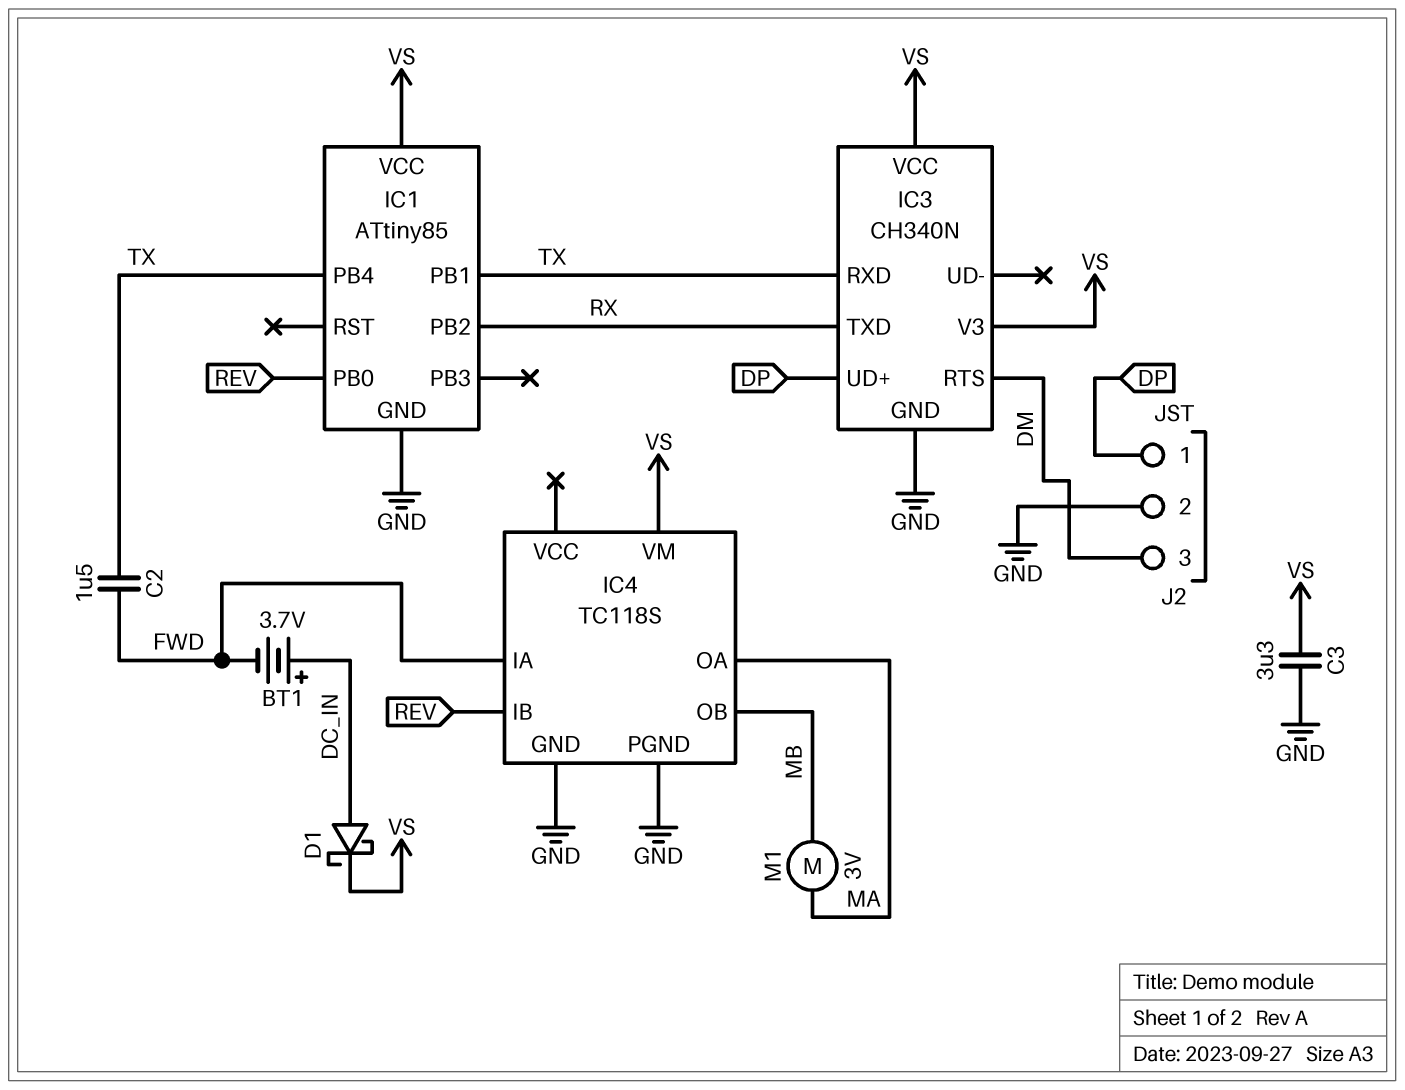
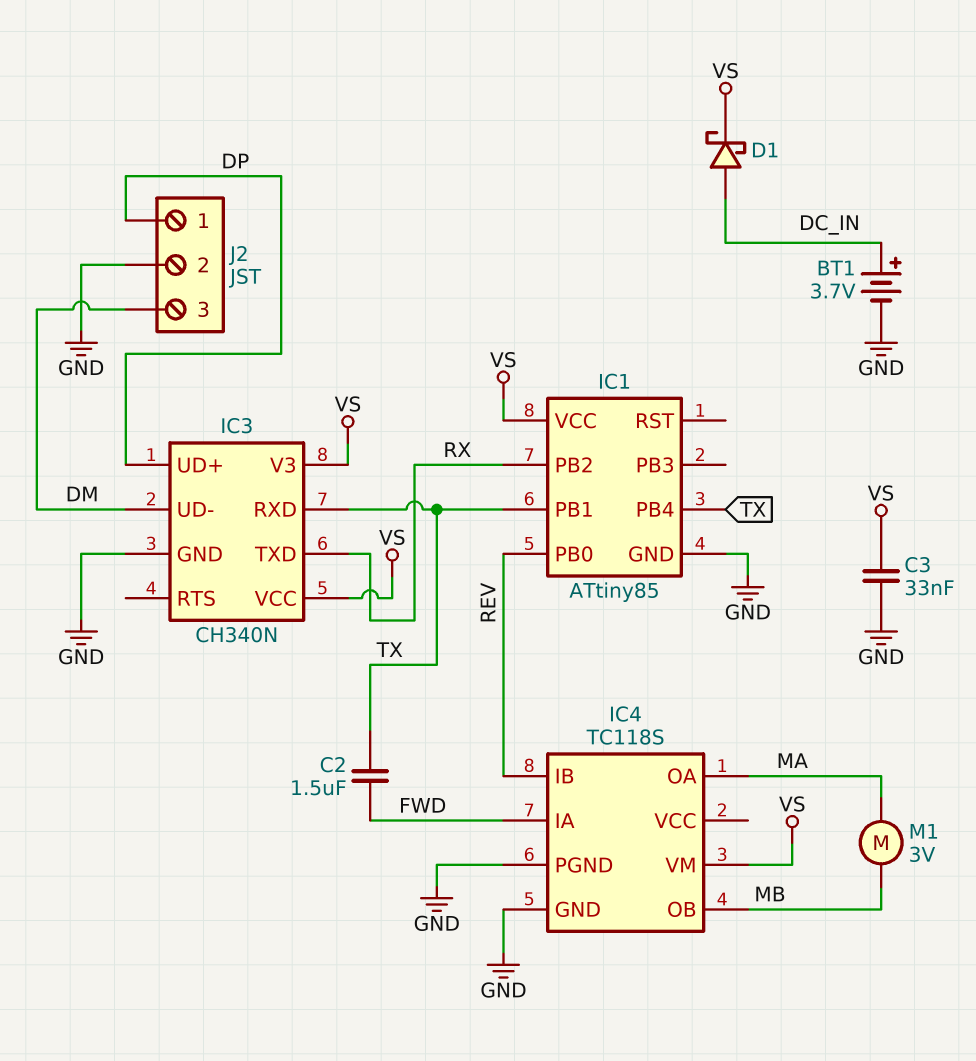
BT1: 3.7V (plus DC_IN, minus FWD) -> 3.7V (plus DC_IN, minus GND)
C3: 3.3uF (GND, VS) -> 33nF (GND, VS)
IC3 pin RTS: DM -> none
IC3 pin UD-: none -> DM

